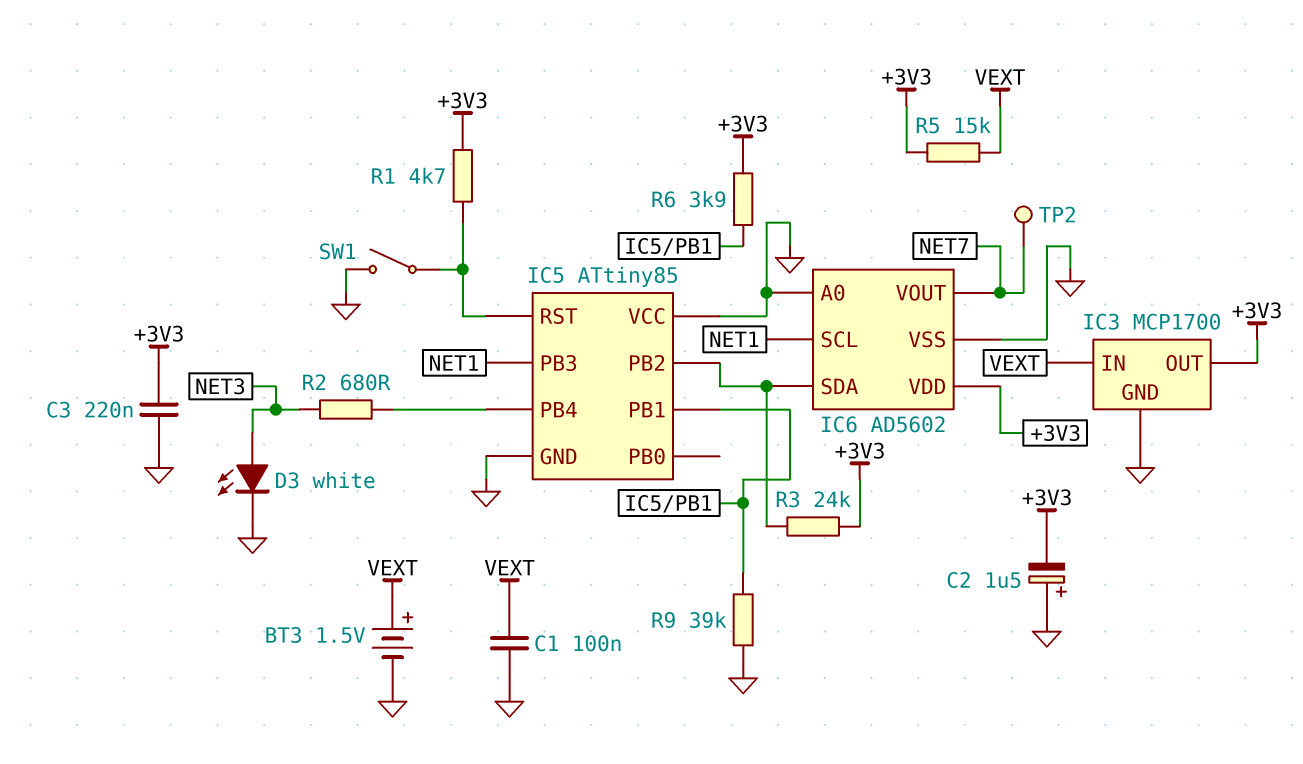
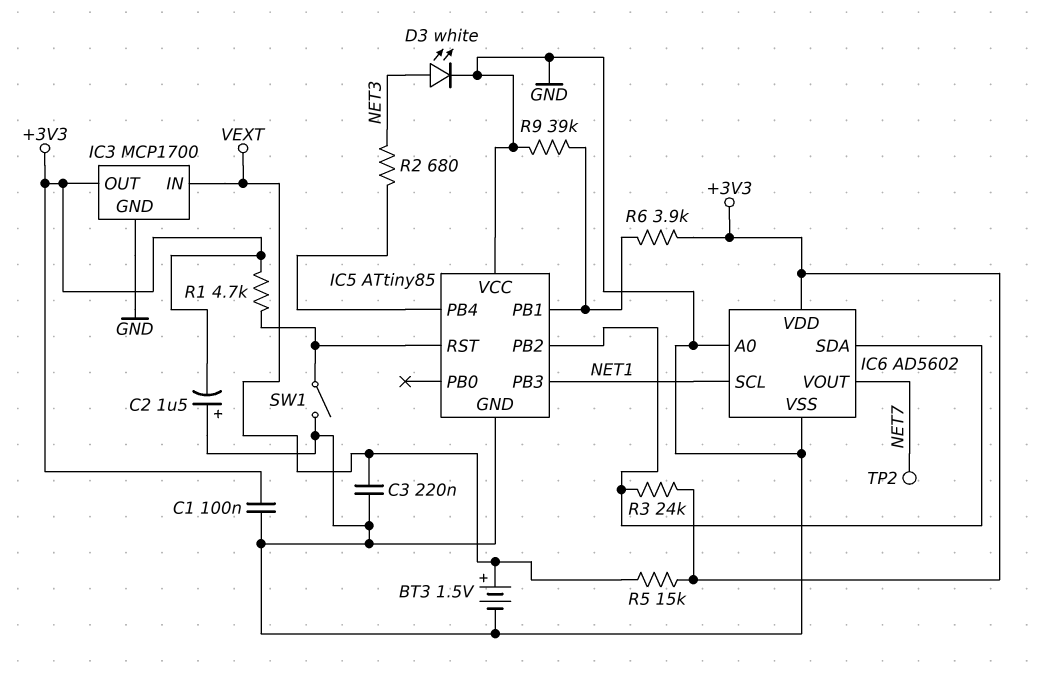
C1: 100nF (GND, VEXT) -> 100nF (+3V3, GND)
C3: 220nF (+3V3, GND) -> 220nF (GND, VEXT)

